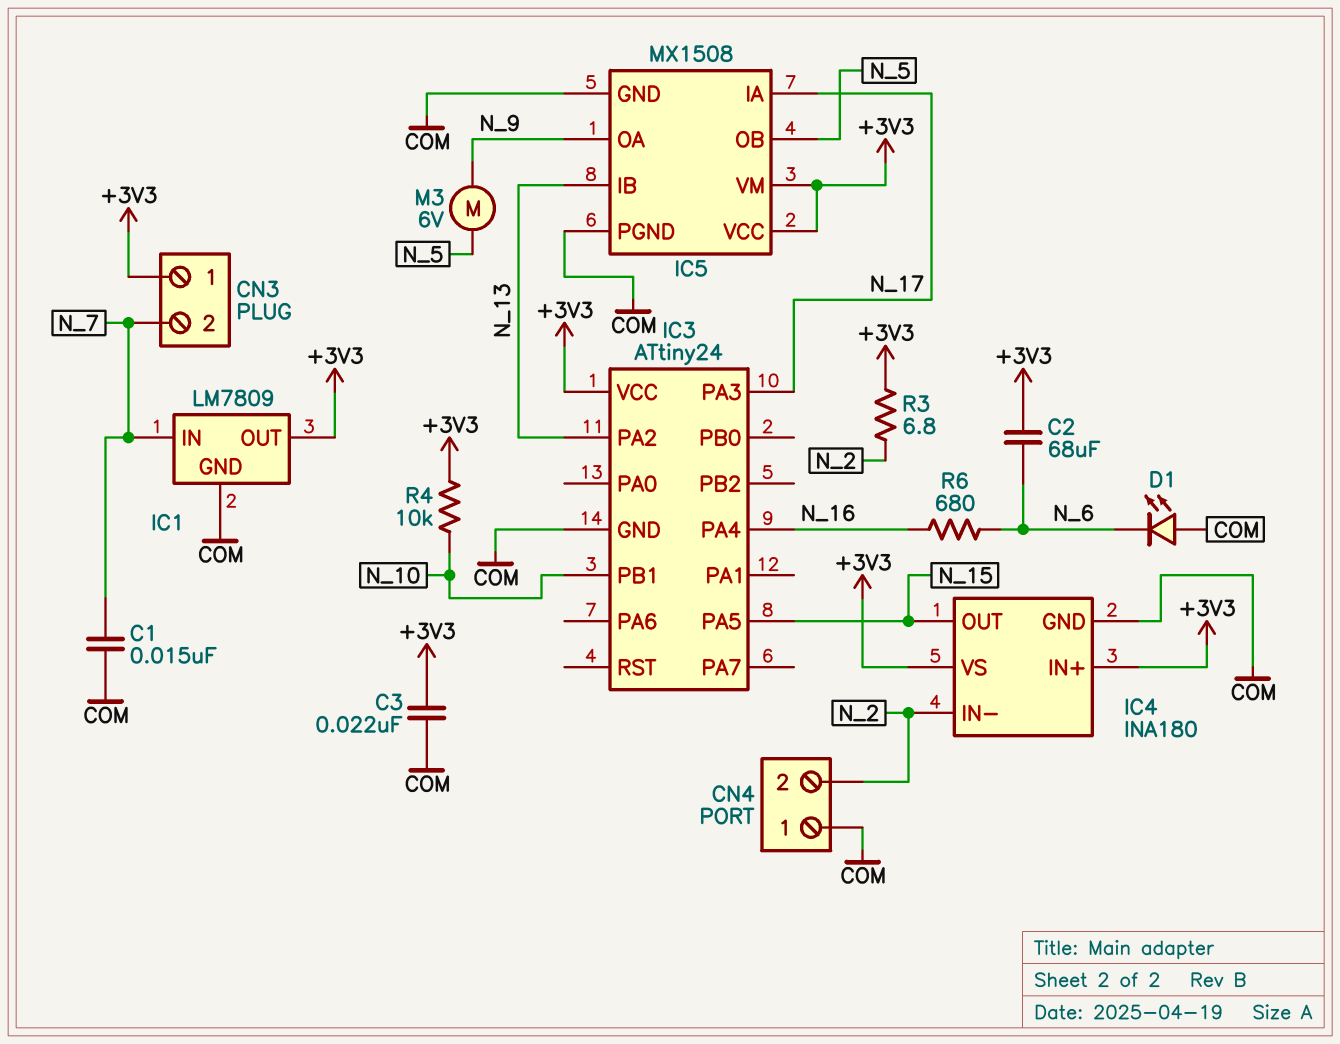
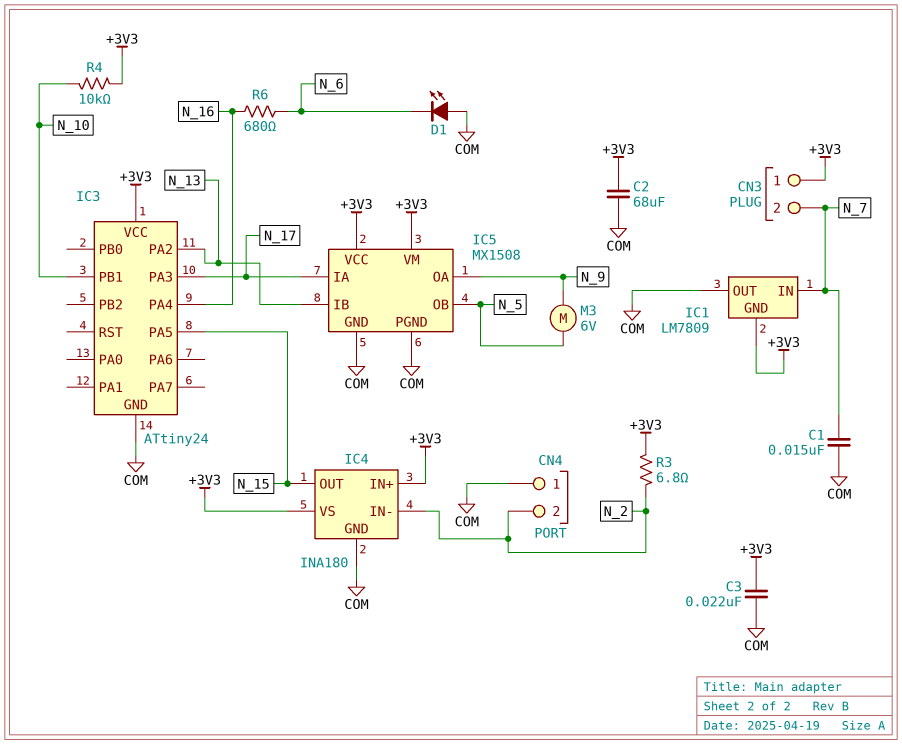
C2: 68uF (+3V3, N_6) -> 68uF (+3V3, COM)
IC1 pin GND: COM -> +3V3
IC1 pin OUT: +3V3 -> COM

